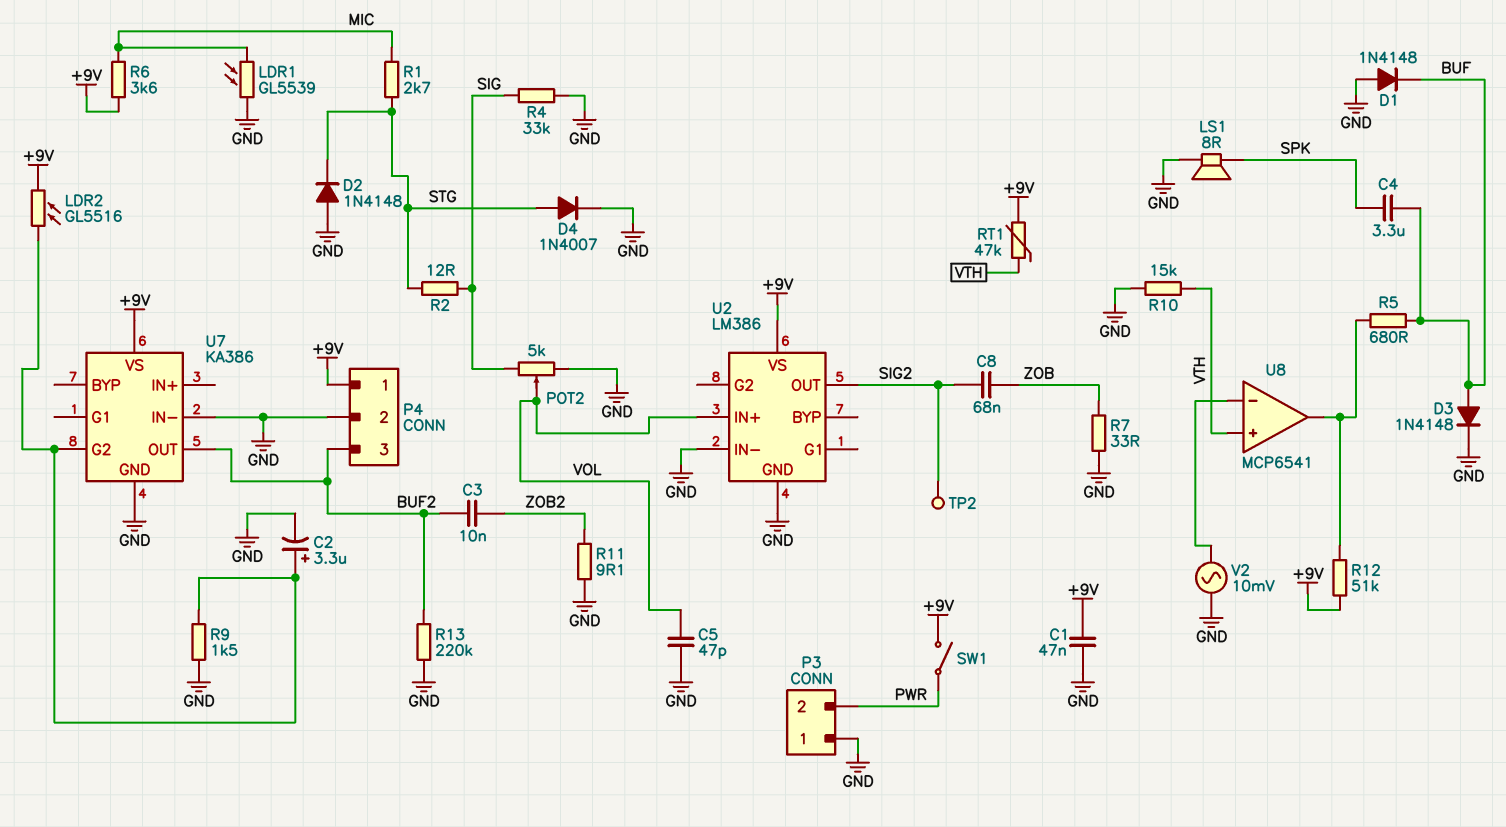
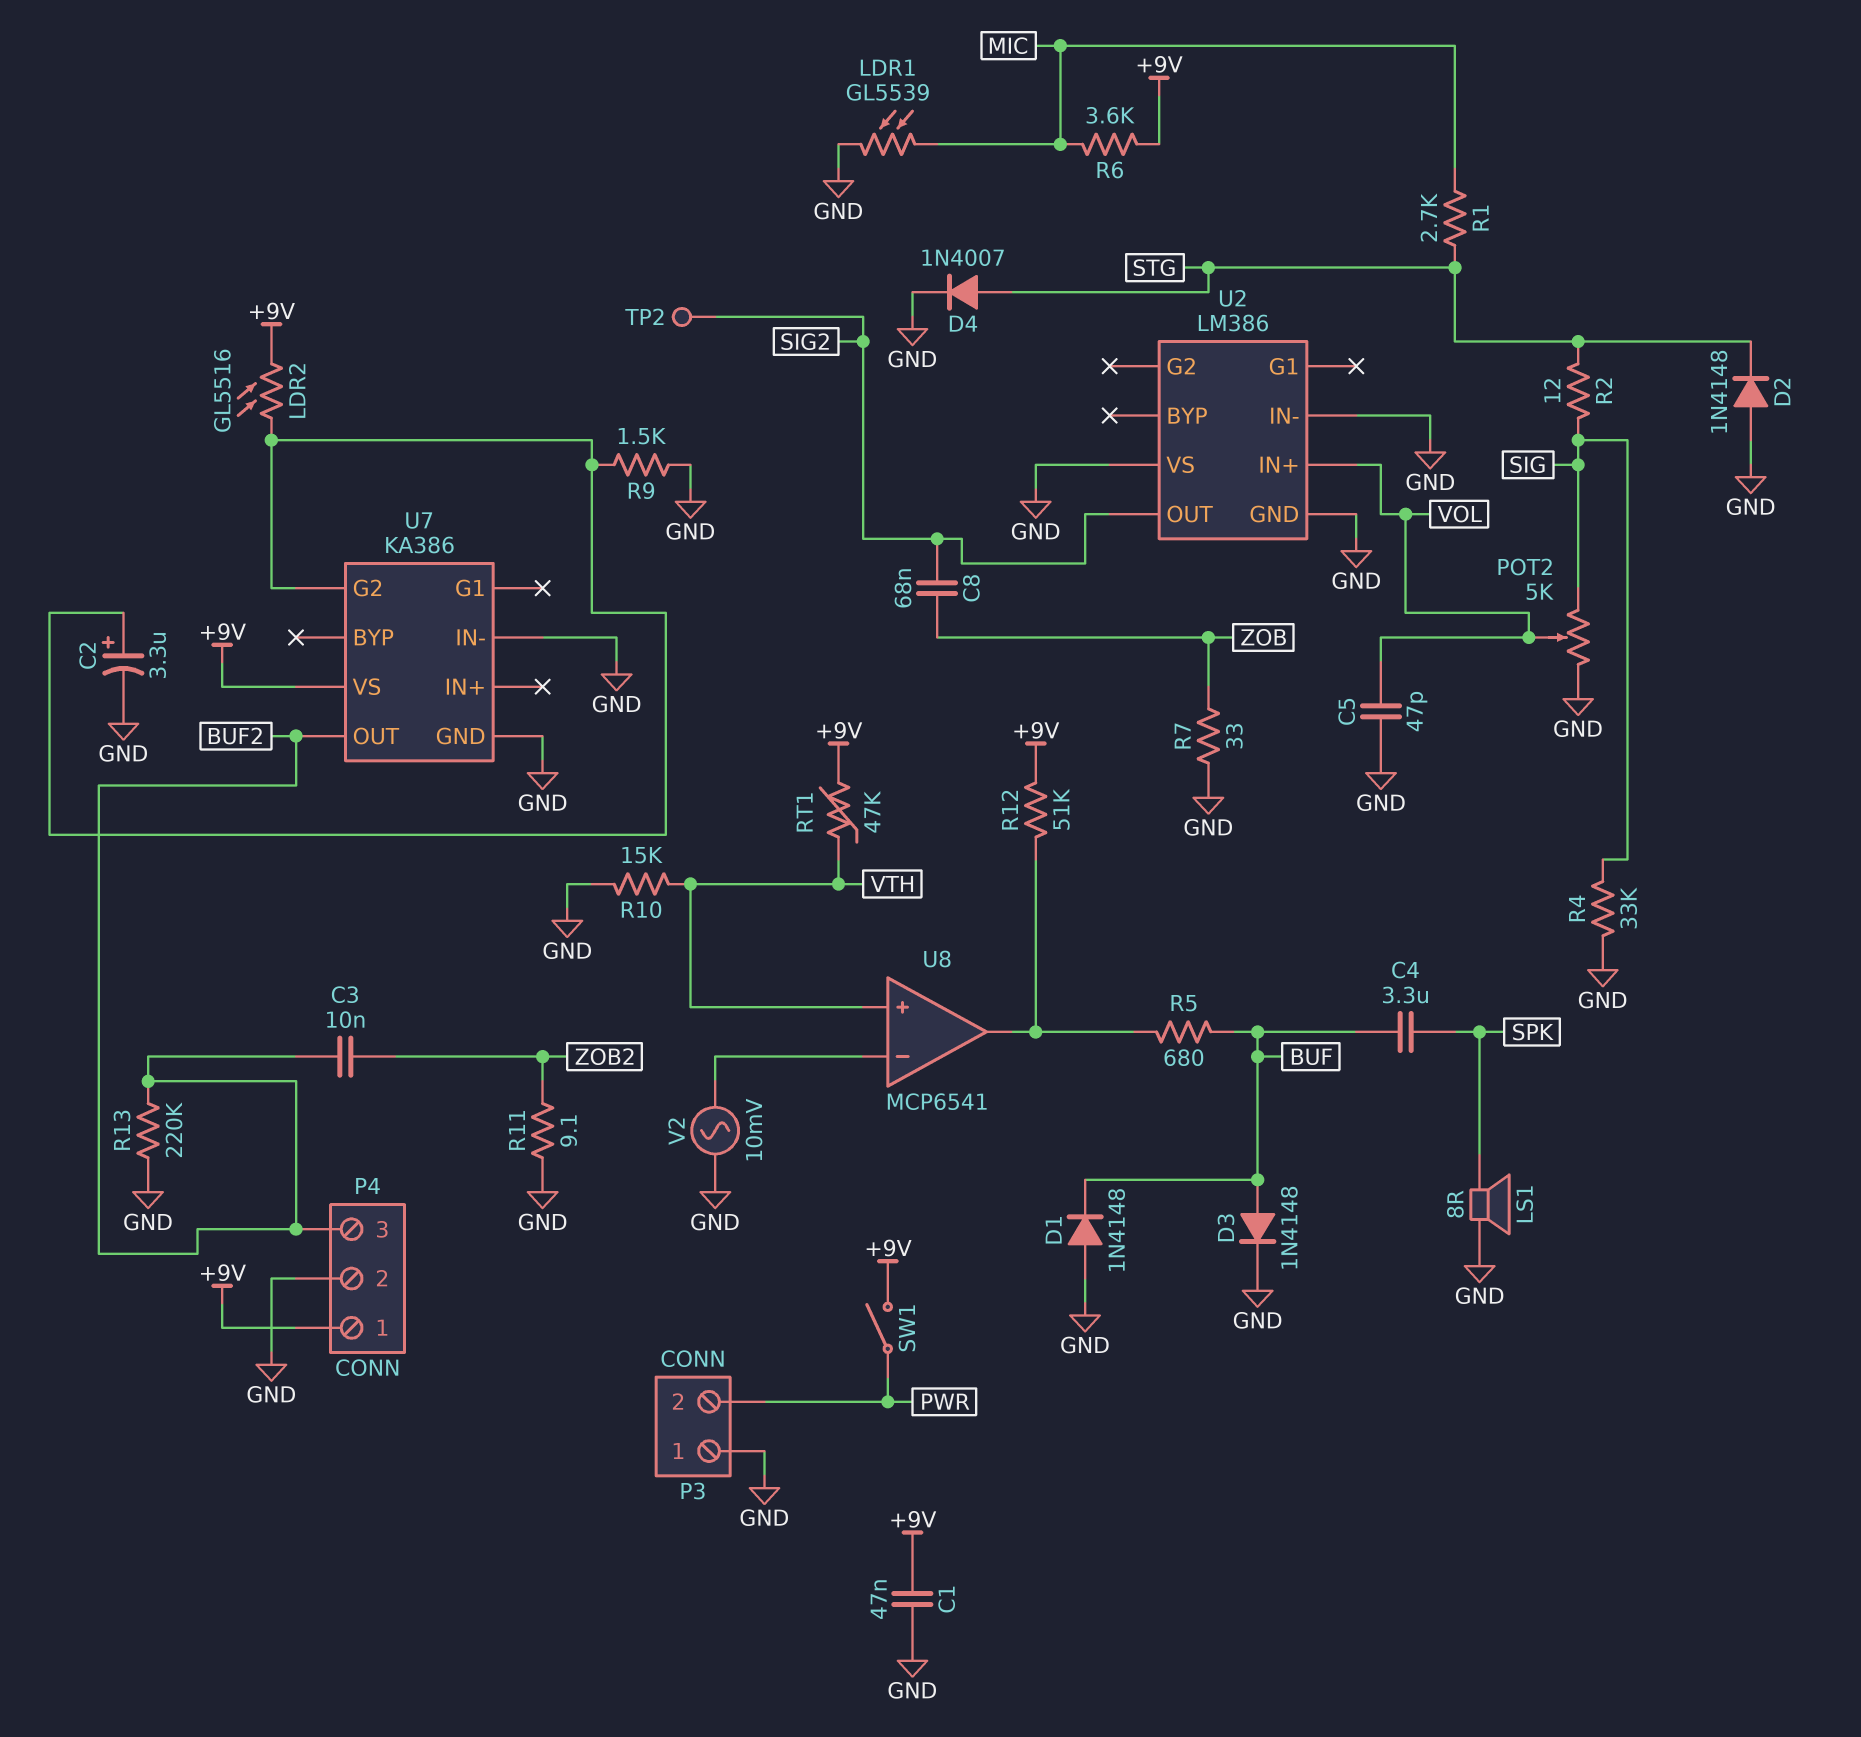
U2 pin VS: +9V -> GND

